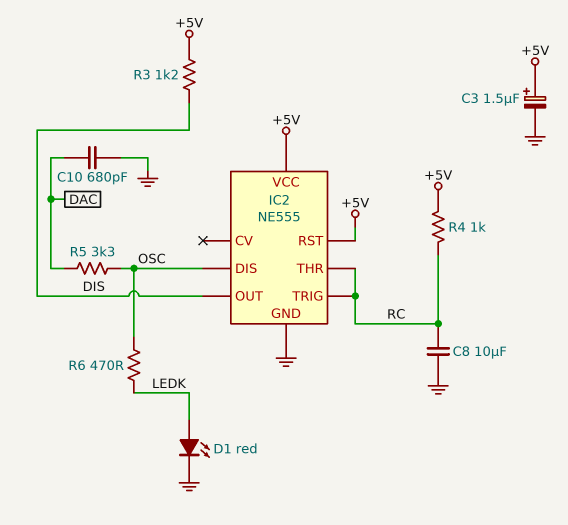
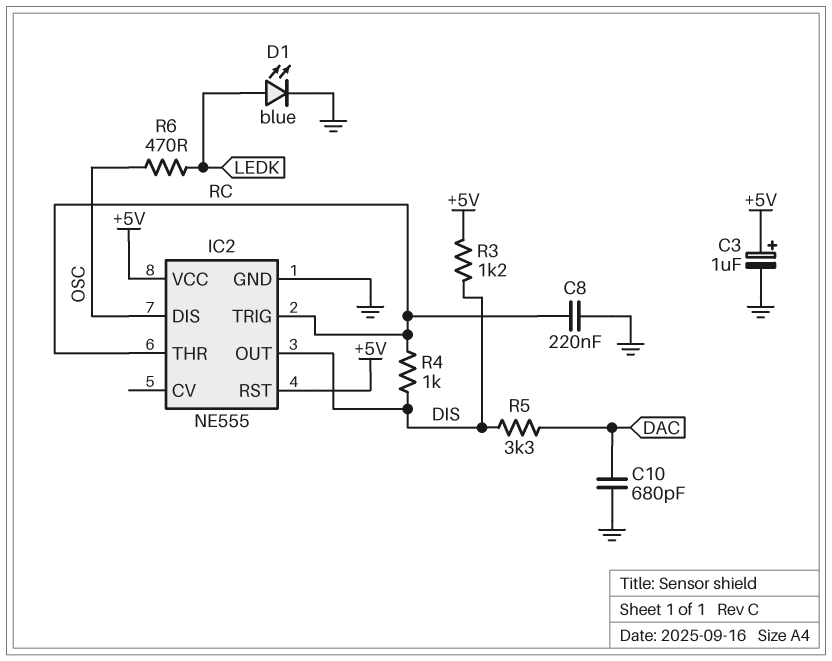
C3: 1.5uF (plus +5V, minus GND) -> 1uF (plus +5V, minus GND)
C8: 10uF (GND, RC) -> 220nF (GND, RC)
D1: LED red (A LEDK, K GND) -> LED blue (A LEDK, K GND)
R4: 1k (+5V, RC) -> 1k (DIS, RC)
R5: 3.3k (DAC, OSC) -> 3.3k (DAC, DIS)

